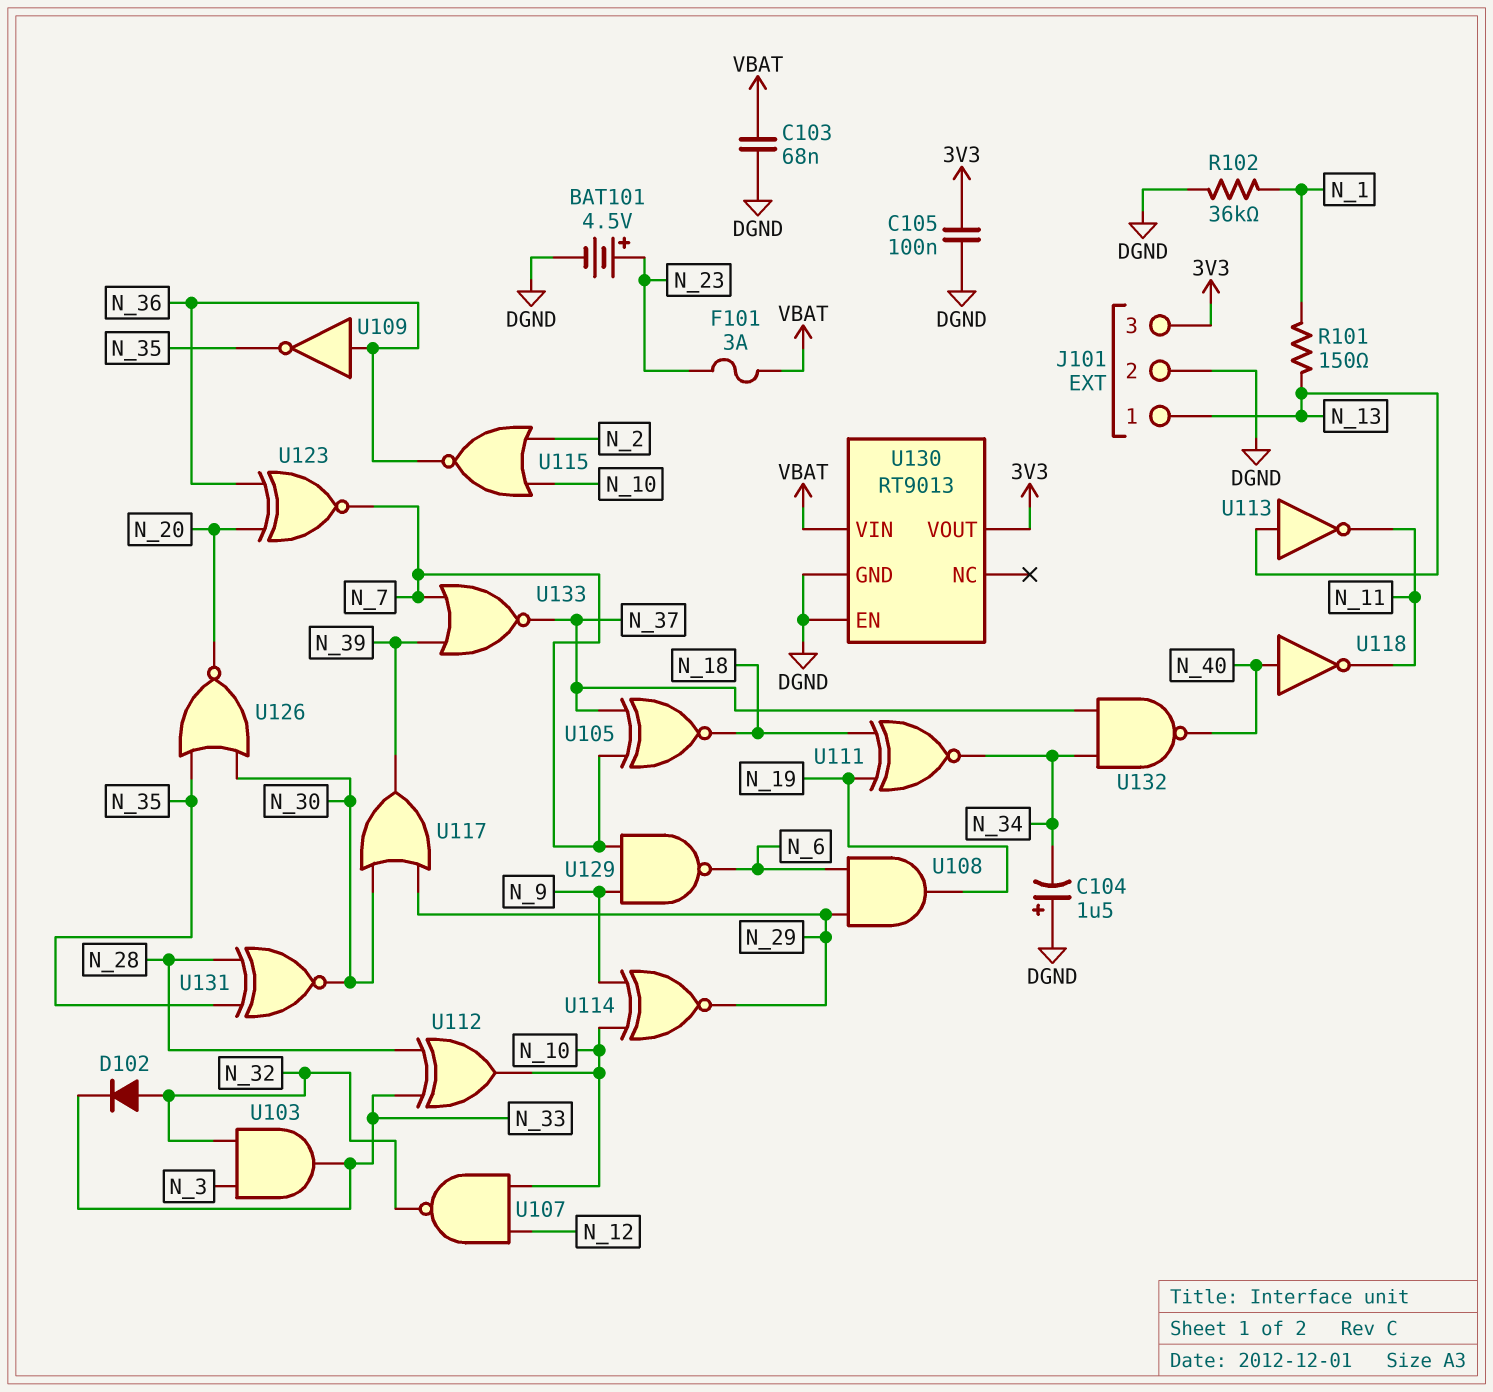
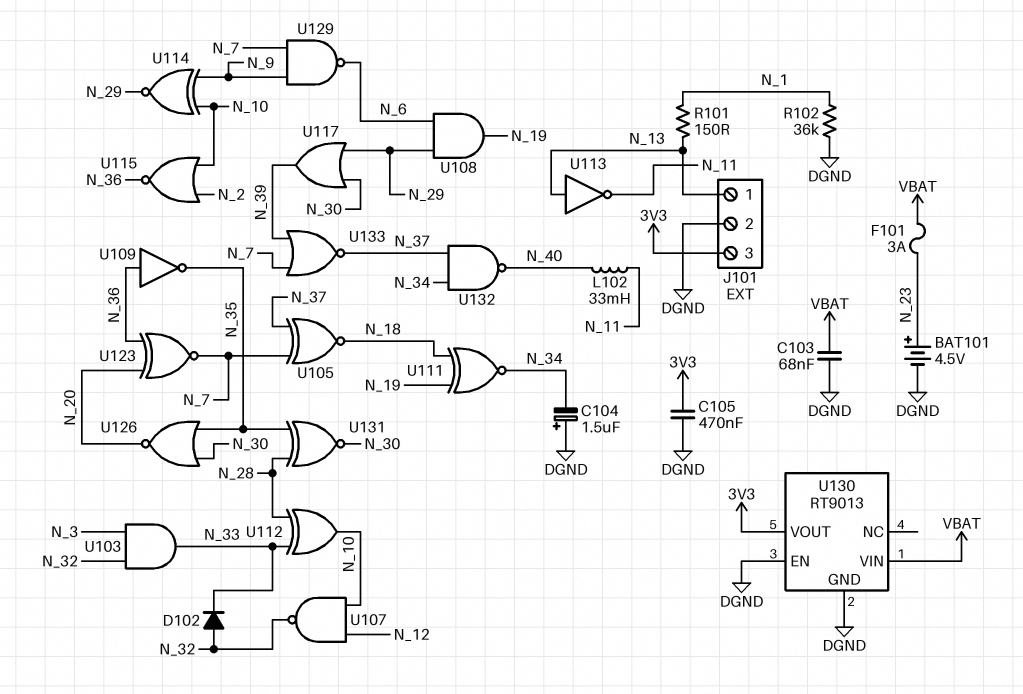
C105: 100nF (3V3, DGND) -> 470nF (3V3, DGND)
L102: none -> 33mH (N_11, N_40)
U118: NOT (in N_40, out N_11) -> none

